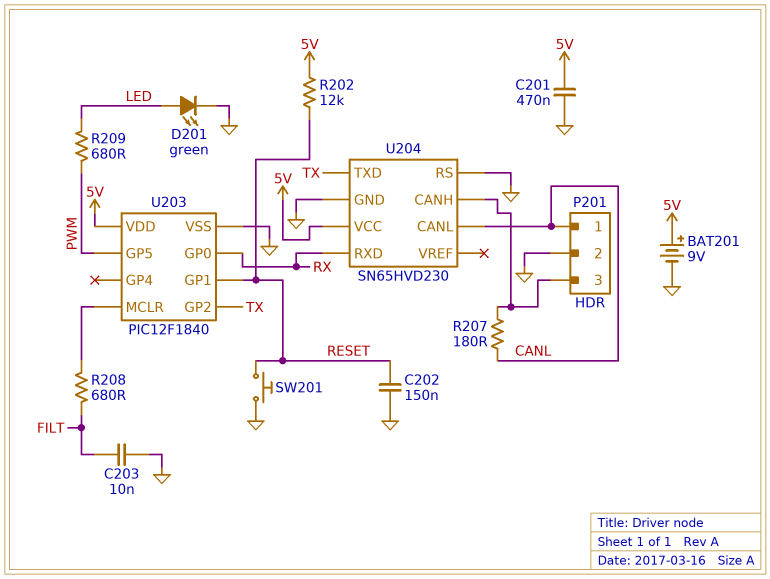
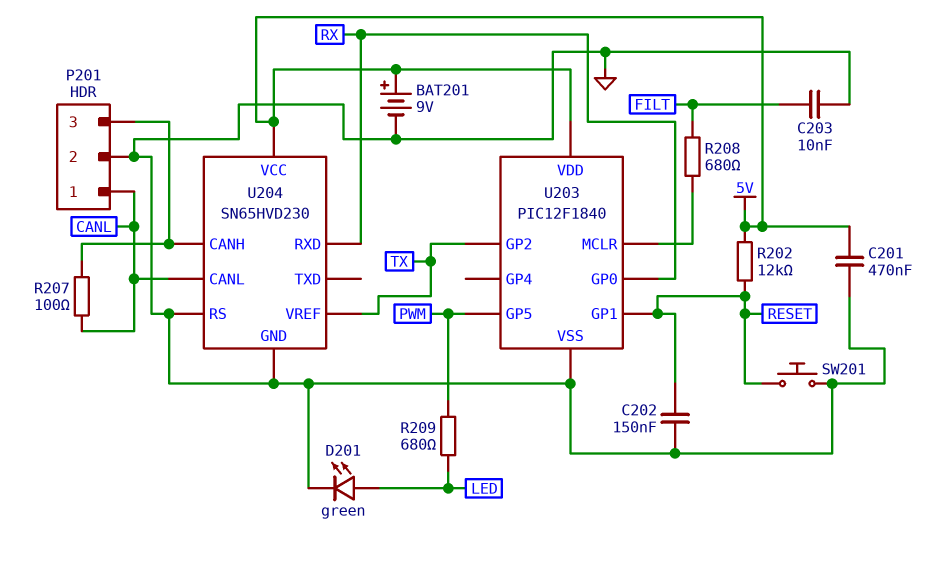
R207: 180 (CANL, P201/3) -> 100 (CANL, P201/3)
U204 pin TXD: TX -> none
U204 pin VREF: none -> TX

